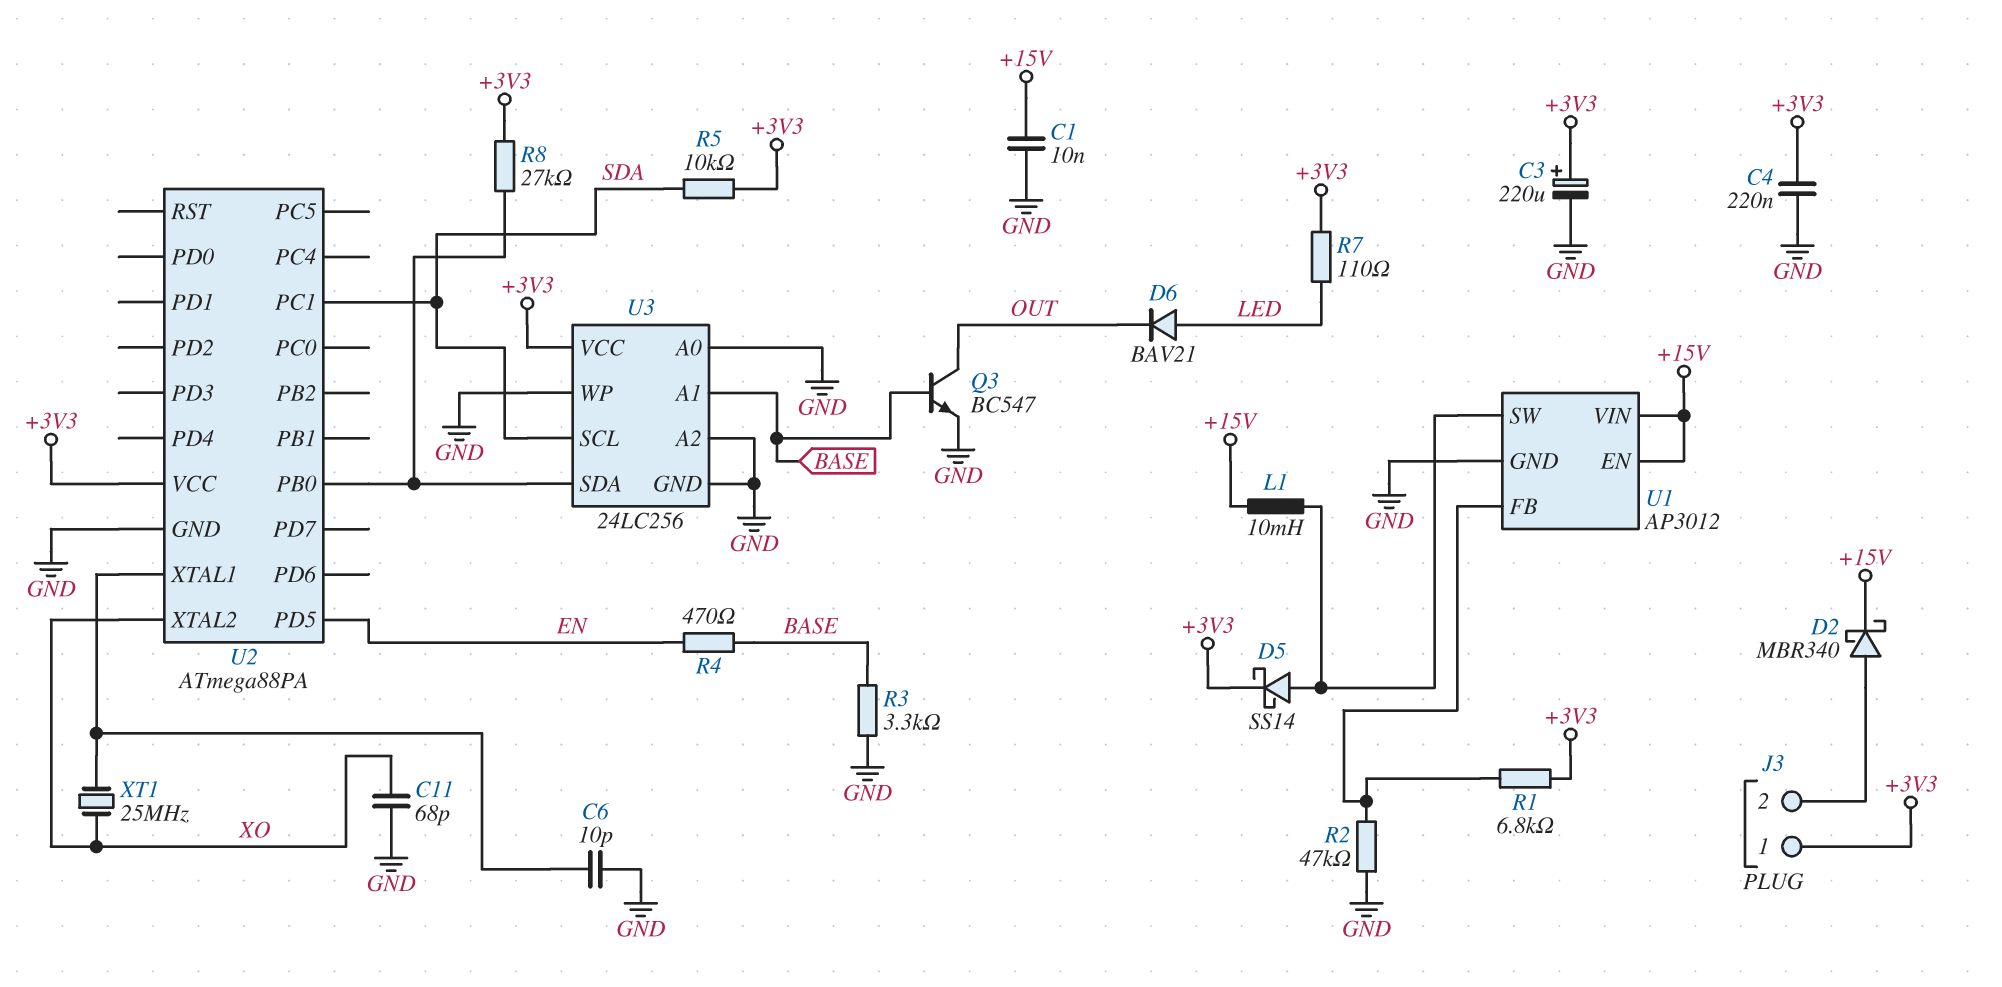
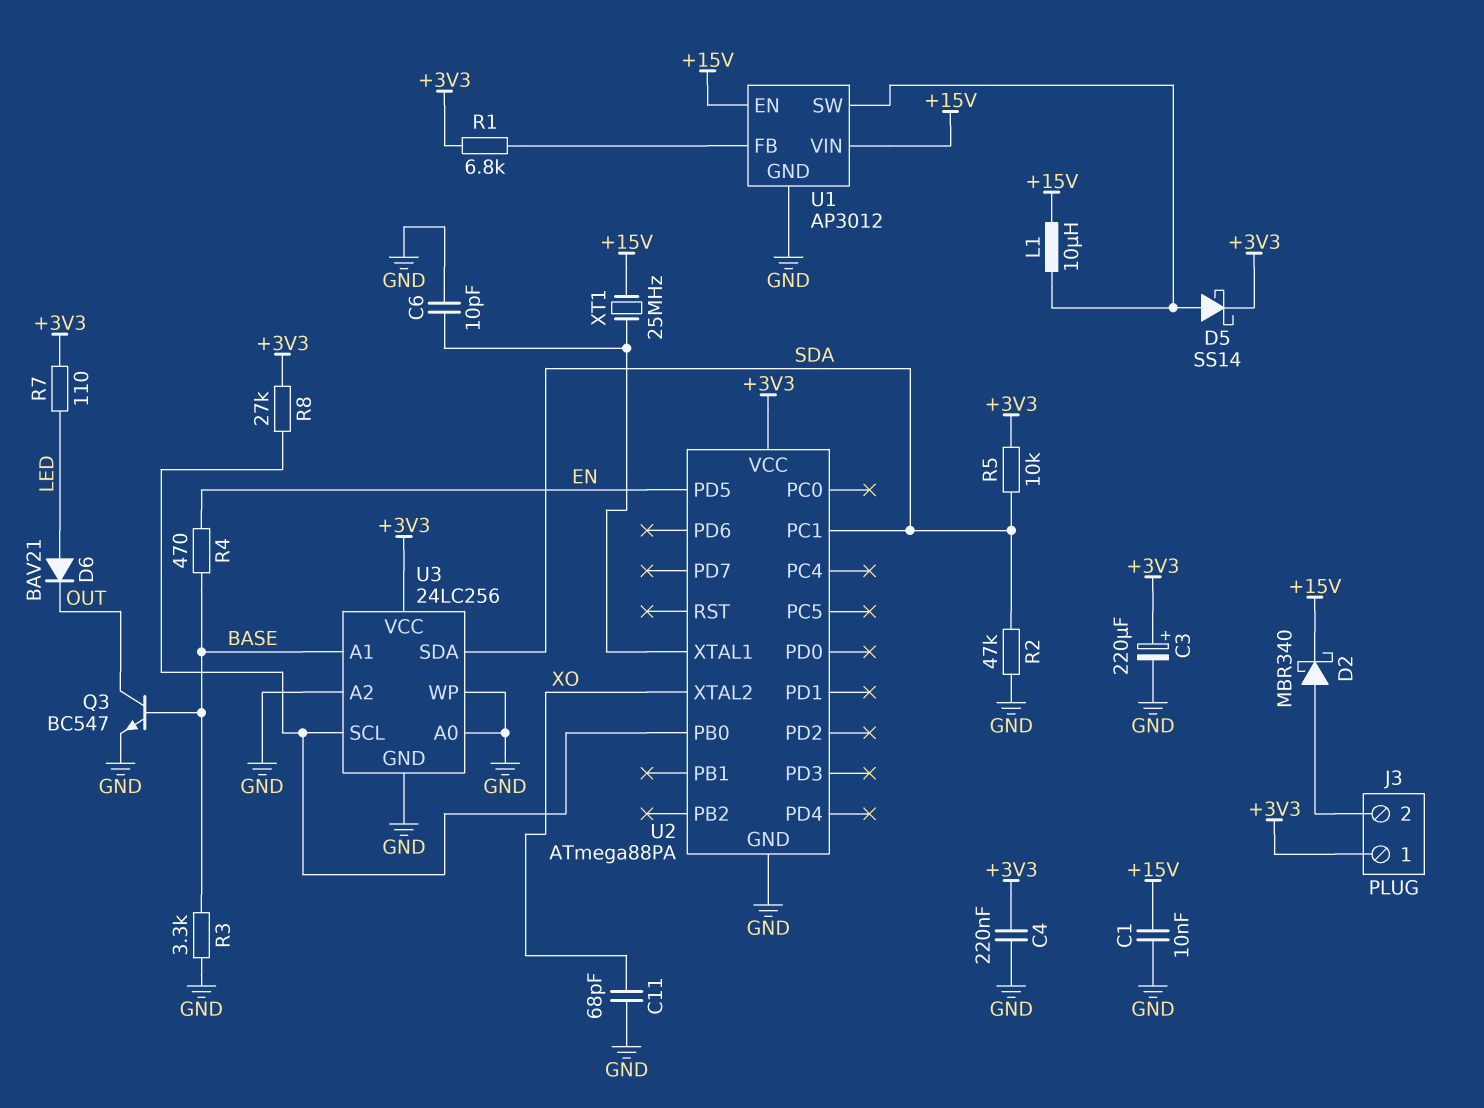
L1: 10mH (+15V, U1/SW) -> 10uH (+15V, U1/SW)
R2: 47k (GND, U1/FB) -> 47k (GND, SDA)
U3 pin SCL: SDA -> U2/PB0
U3 pin SDA: U2/PB0 -> SDA
XT1: 25MHz (U2/XTAL1, XO) -> 25MHz (+15V, U2/XTAL1)

